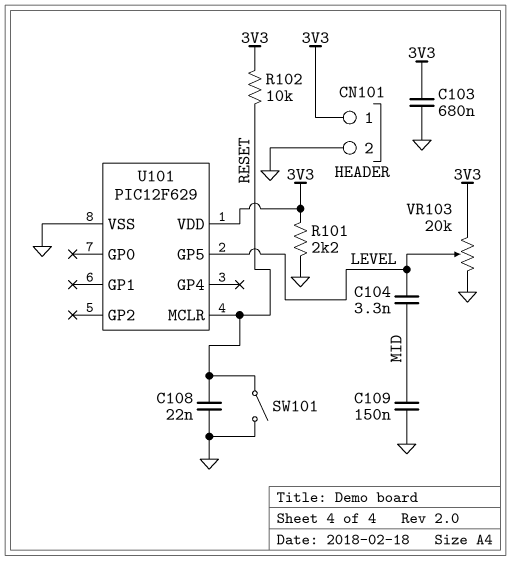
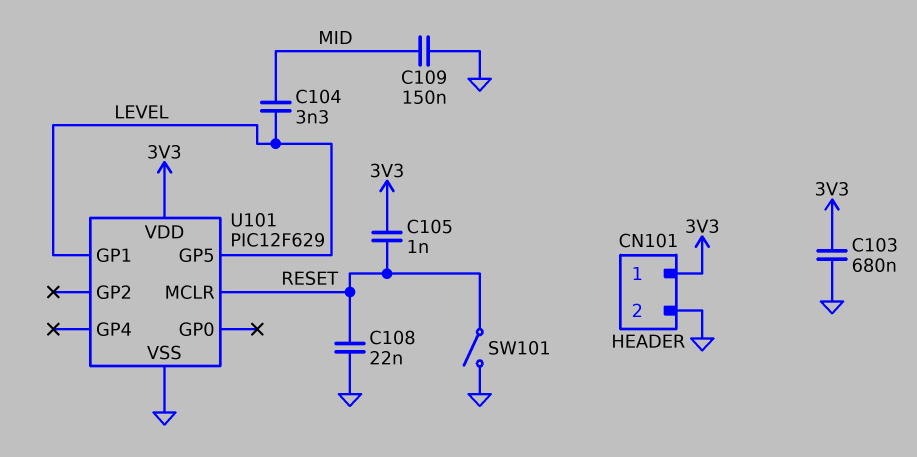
C105: none -> 1nF (3V3, RESET)
R101: 2.2k (3V3, GND) -> none
R102: 10k (3V3, RESET) -> none
U101 pin GP1: none -> LEVEL
VR103: 20k (3V3, GND, wiper LEVEL) -> none

